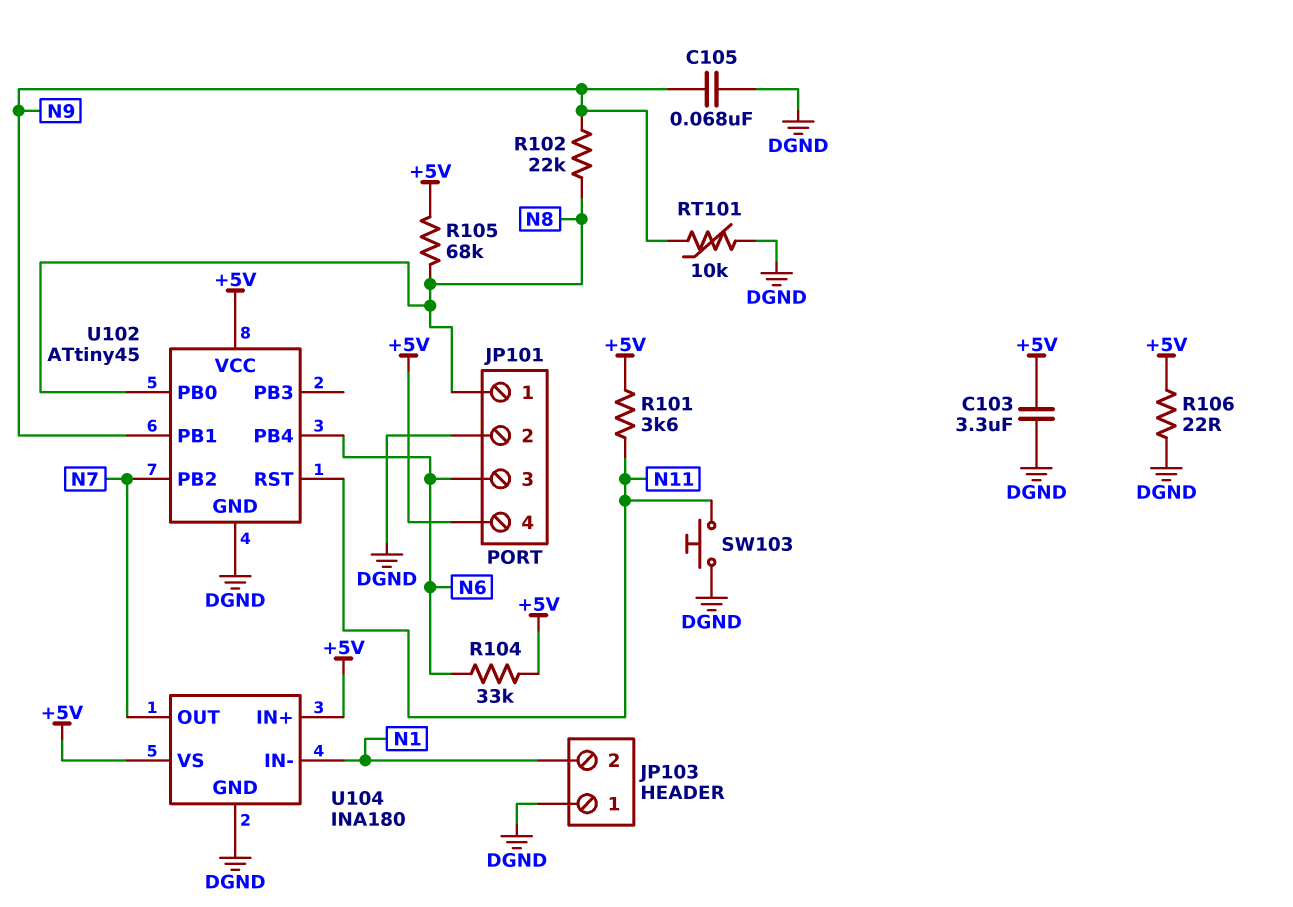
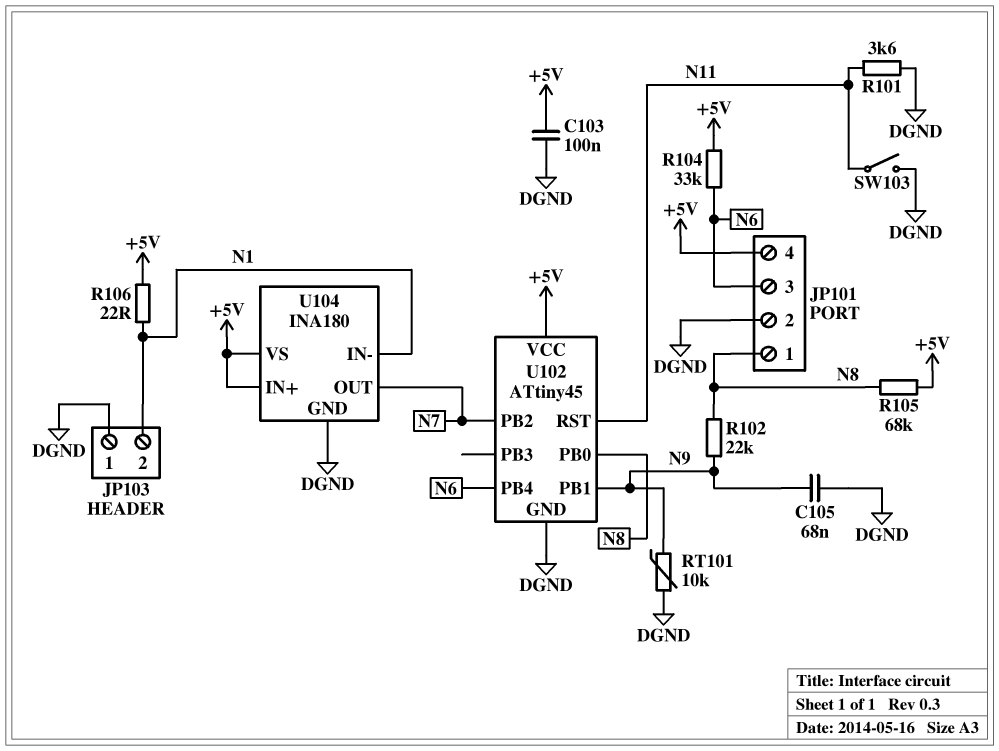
C103: 3.3uF (+5V, DGND) -> 100nF (+5V, DGND)
R101: 3.6k (+5V, N11) -> 3.6k (DGND, N11)
R106: 22 (+5V, DGND) -> 22 (+5V, N1)
SW103: button (DGND, N11) -> switch (DGND, N11)

